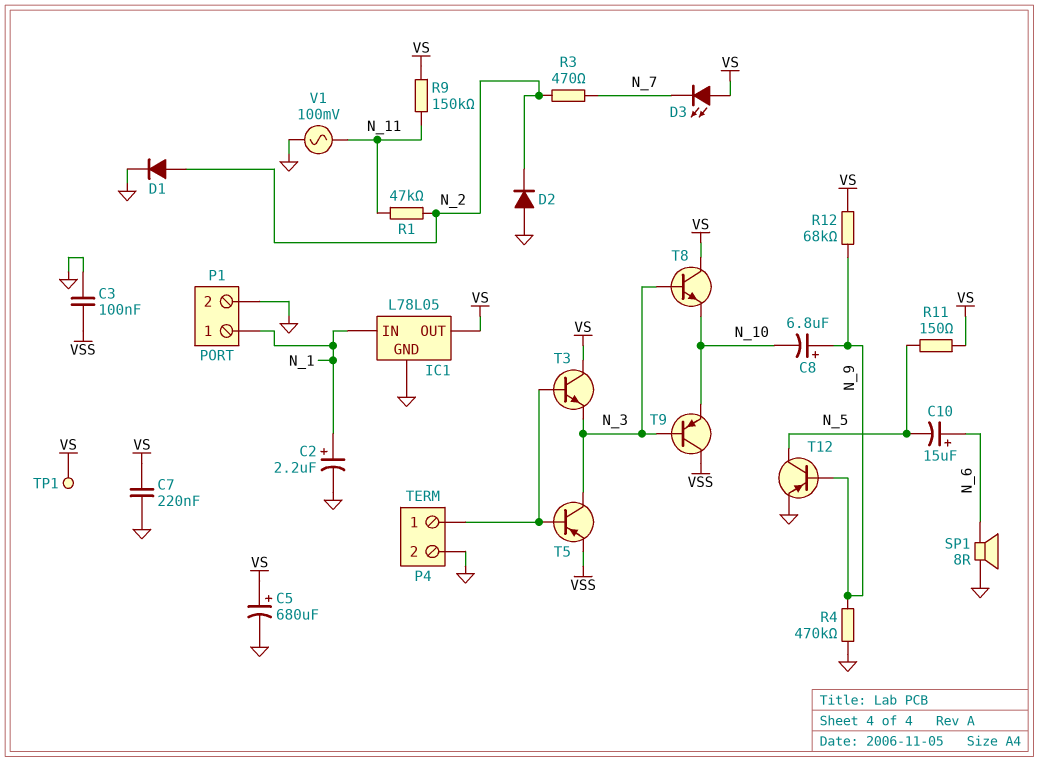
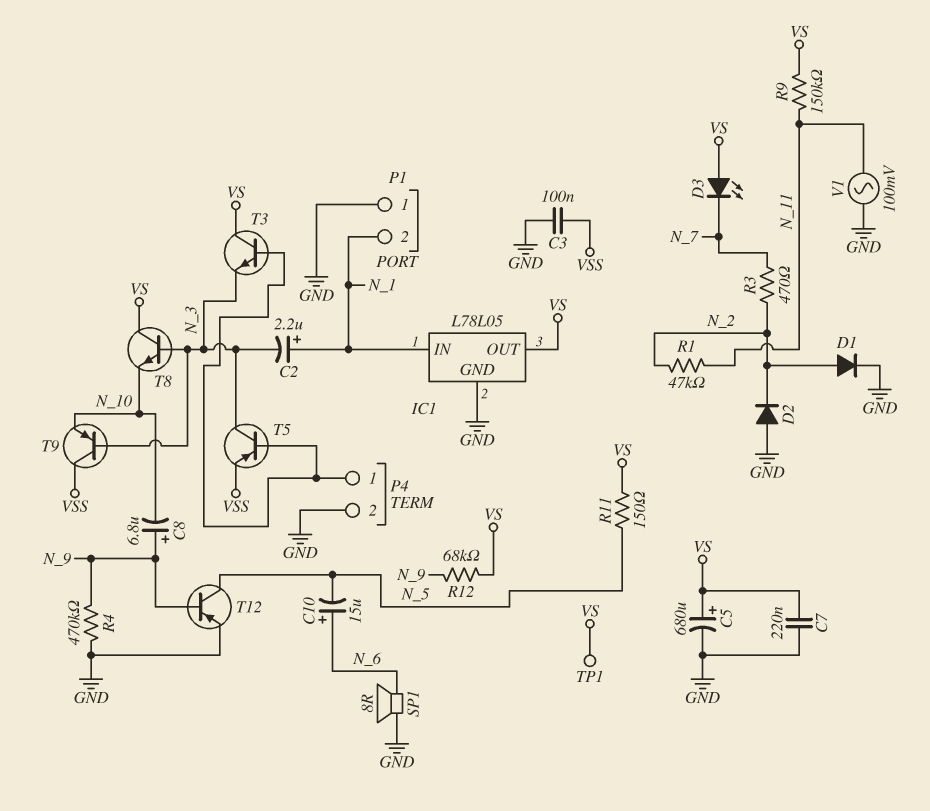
C2: 2.2uF (plus N_1, minus GND) -> 2.2uF (plus N_1, minus N_3)
P1 pin 1: N_1 -> GND
P1 pin 2: GND -> N_1

